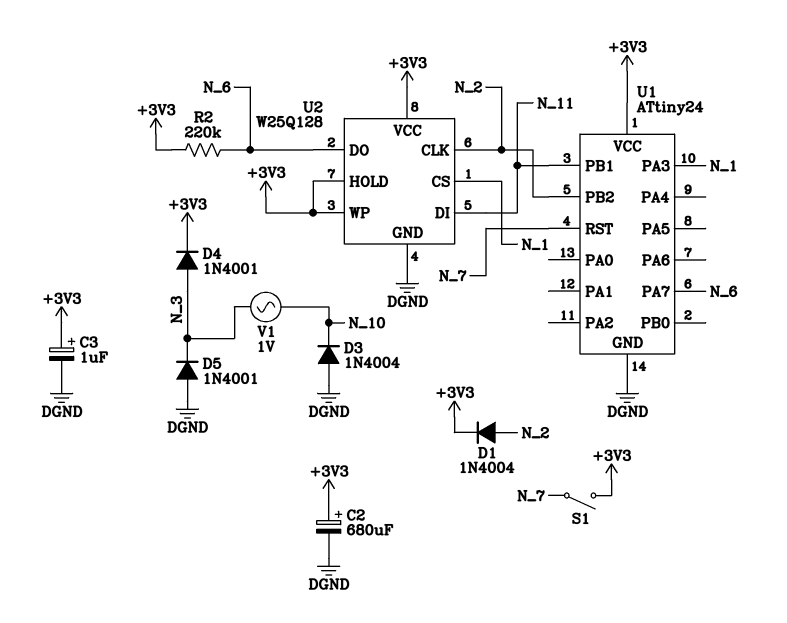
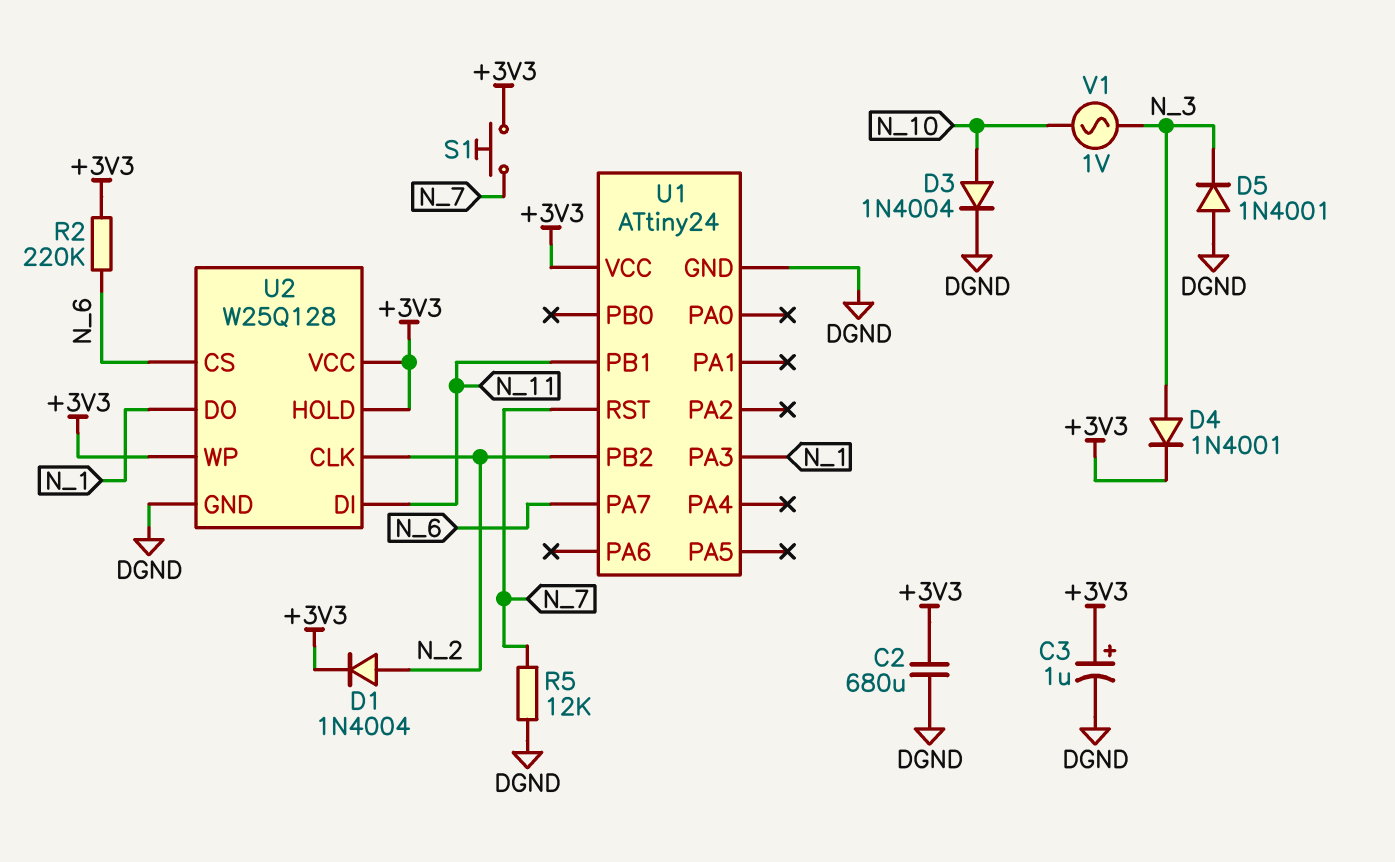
C2: 680uF (plus +3V3, minus DGND) -> 680uF (+3V3, DGND)
D3: diode 1N4004 (A DGND, K N_10) -> diode 1N4004 (A N_10, K DGND)
R5: none -> 12k (DGND, N_7)
S1: switch (+3V3, N_7) -> button (+3V3, N_7)
U2 pin CS: N_1 -> N_6
U2 pin DO: N_6 -> N_1

